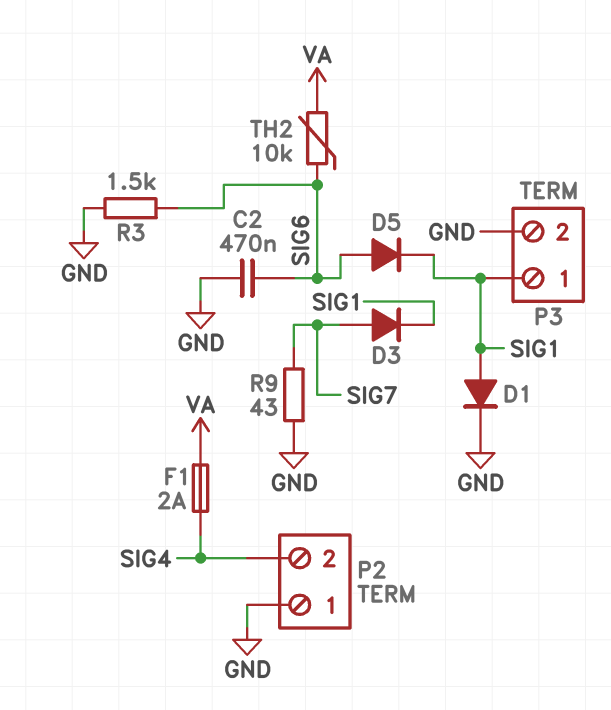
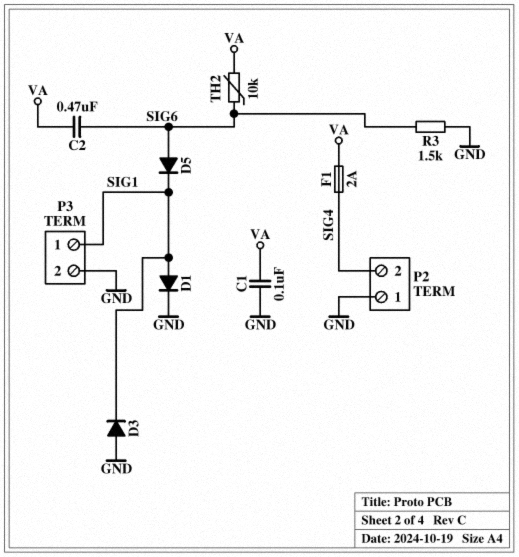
C1: none -> 100nF (GND, VA)
C2: 470nF (GND, SIG6) -> 470nF (SIG6, VA)
D3: diode (A SIG7, K SIG1) -> diode (A GND, K SIG1)
R9: 43 (GND, SIG7) -> none

